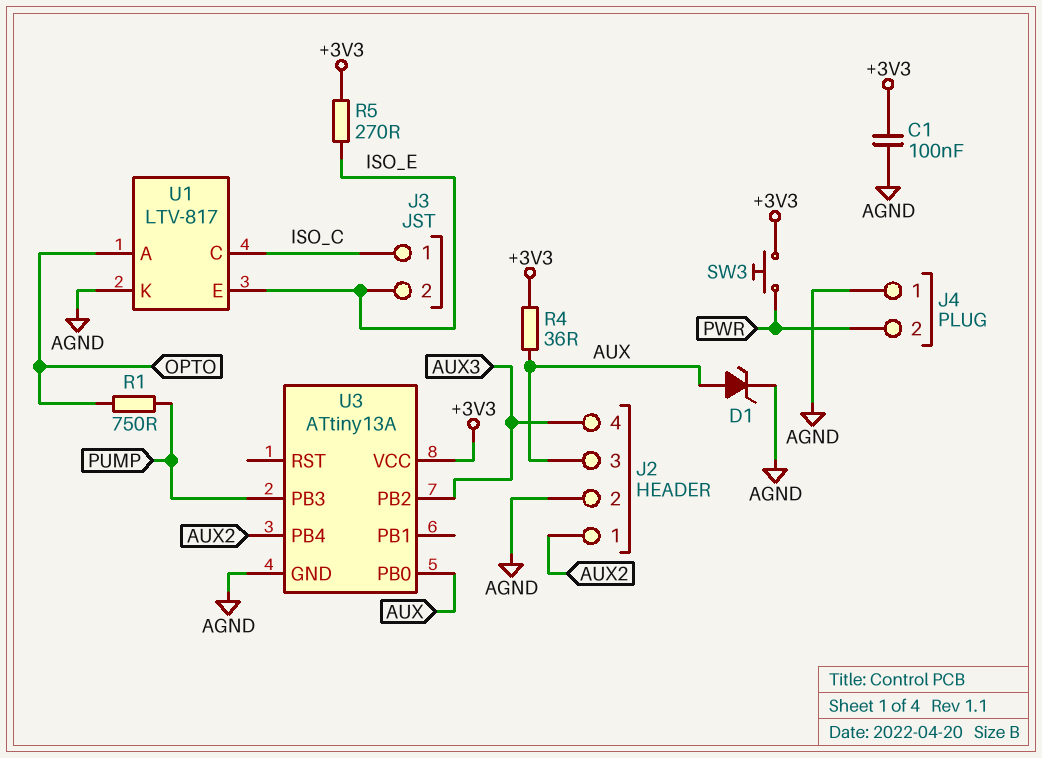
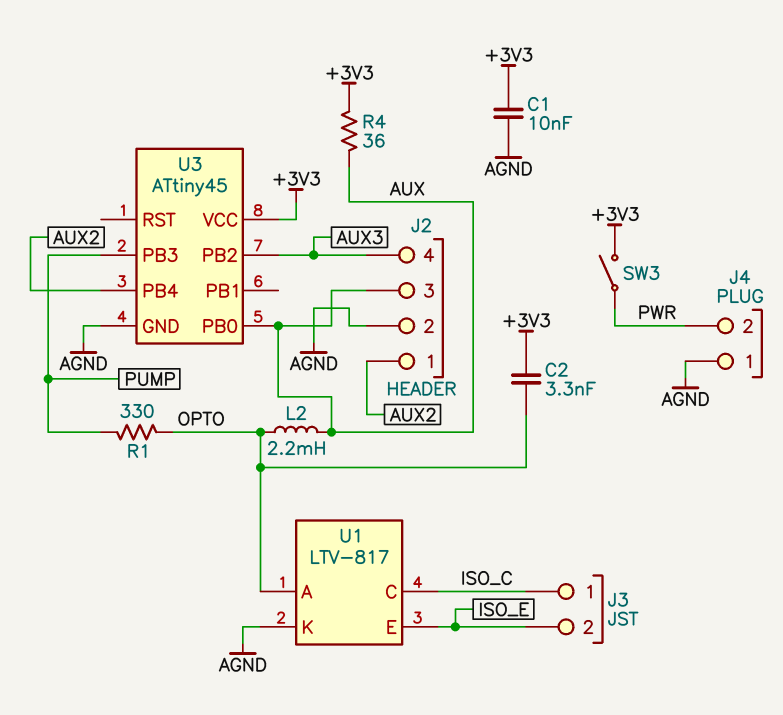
C1: 100nF (+3V3, AGND) -> 10nF (+3V3, AGND)
C2: none -> 3.3nF (+3V3, OPTO)
D1: zener (A AUX, K AGND) -> none
L2: none -> 2.2mH (AUX, OPTO)
R1: 750 (OPTO, PUMP) -> 330 (OPTO, PUMP)
R5: 270 (+3V3, ISO_E) -> none
SW3: button (+3V3, PWR) -> switch (+3V3, PWR)
U3: ATtiny13A -> ATtiny45

